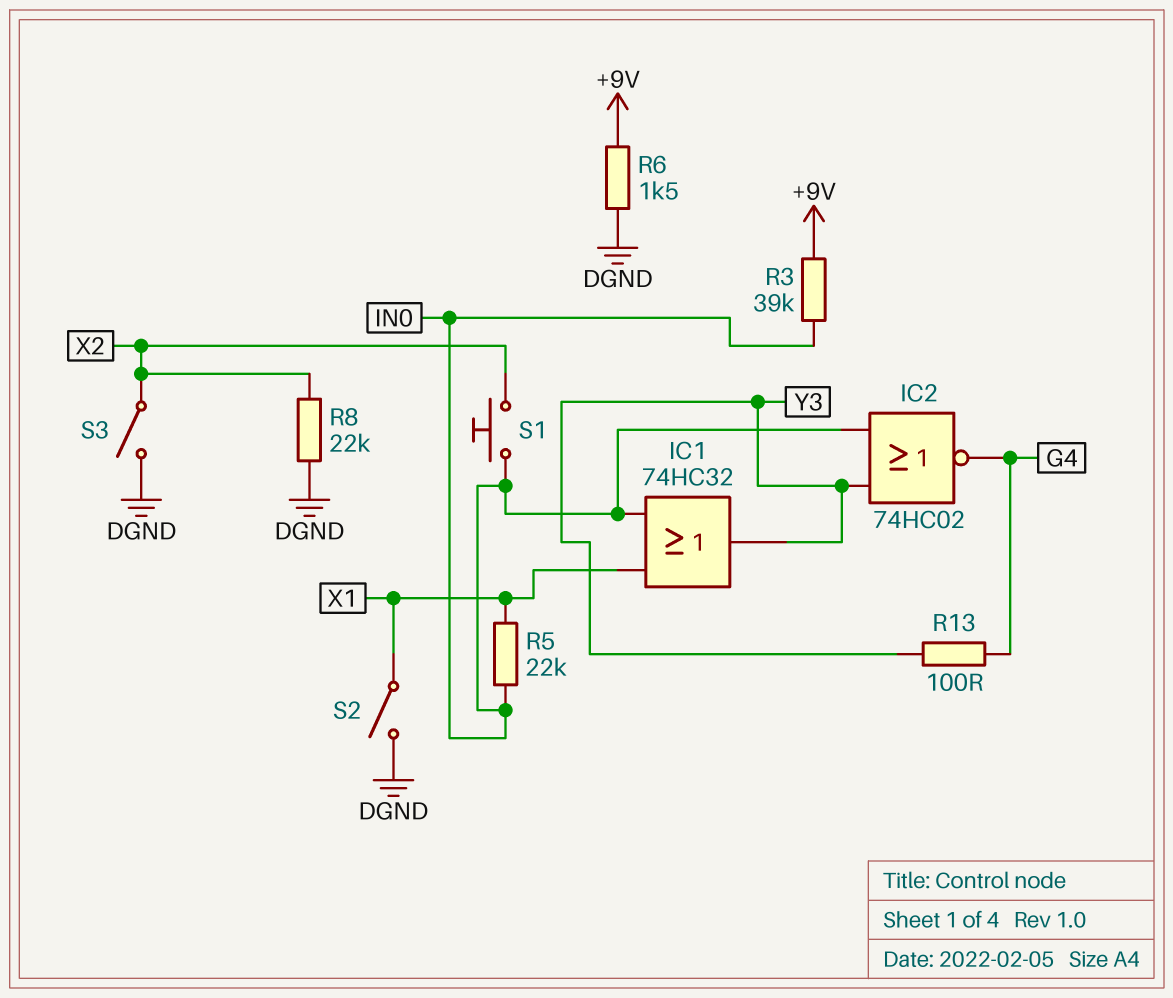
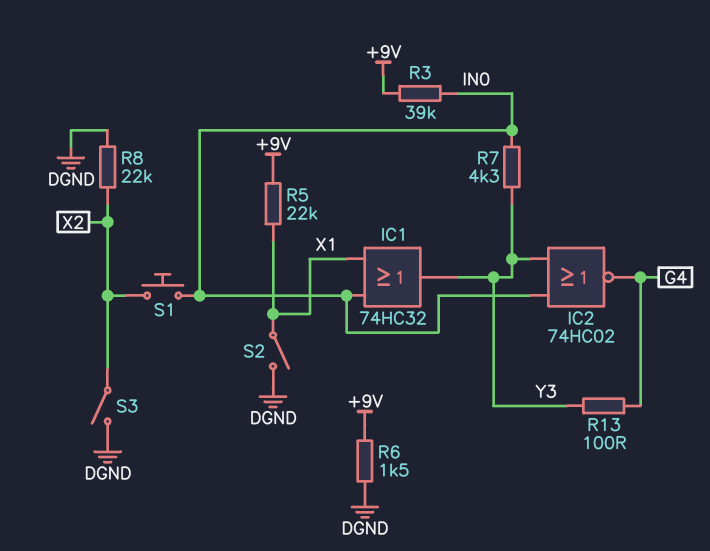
R5: 22k (IN0, X1) -> 22k (+9V, X1)
R7: none -> 4.3k (IN0, Y3)

